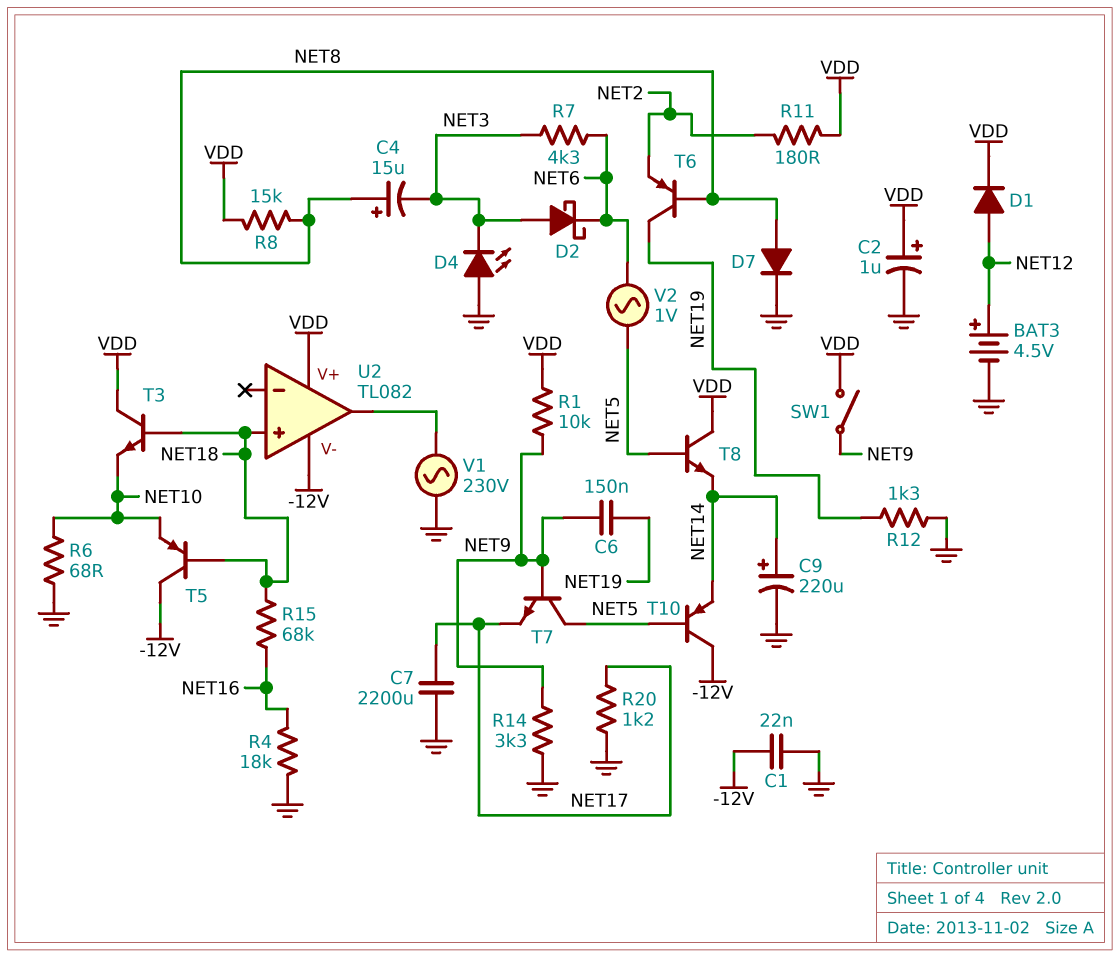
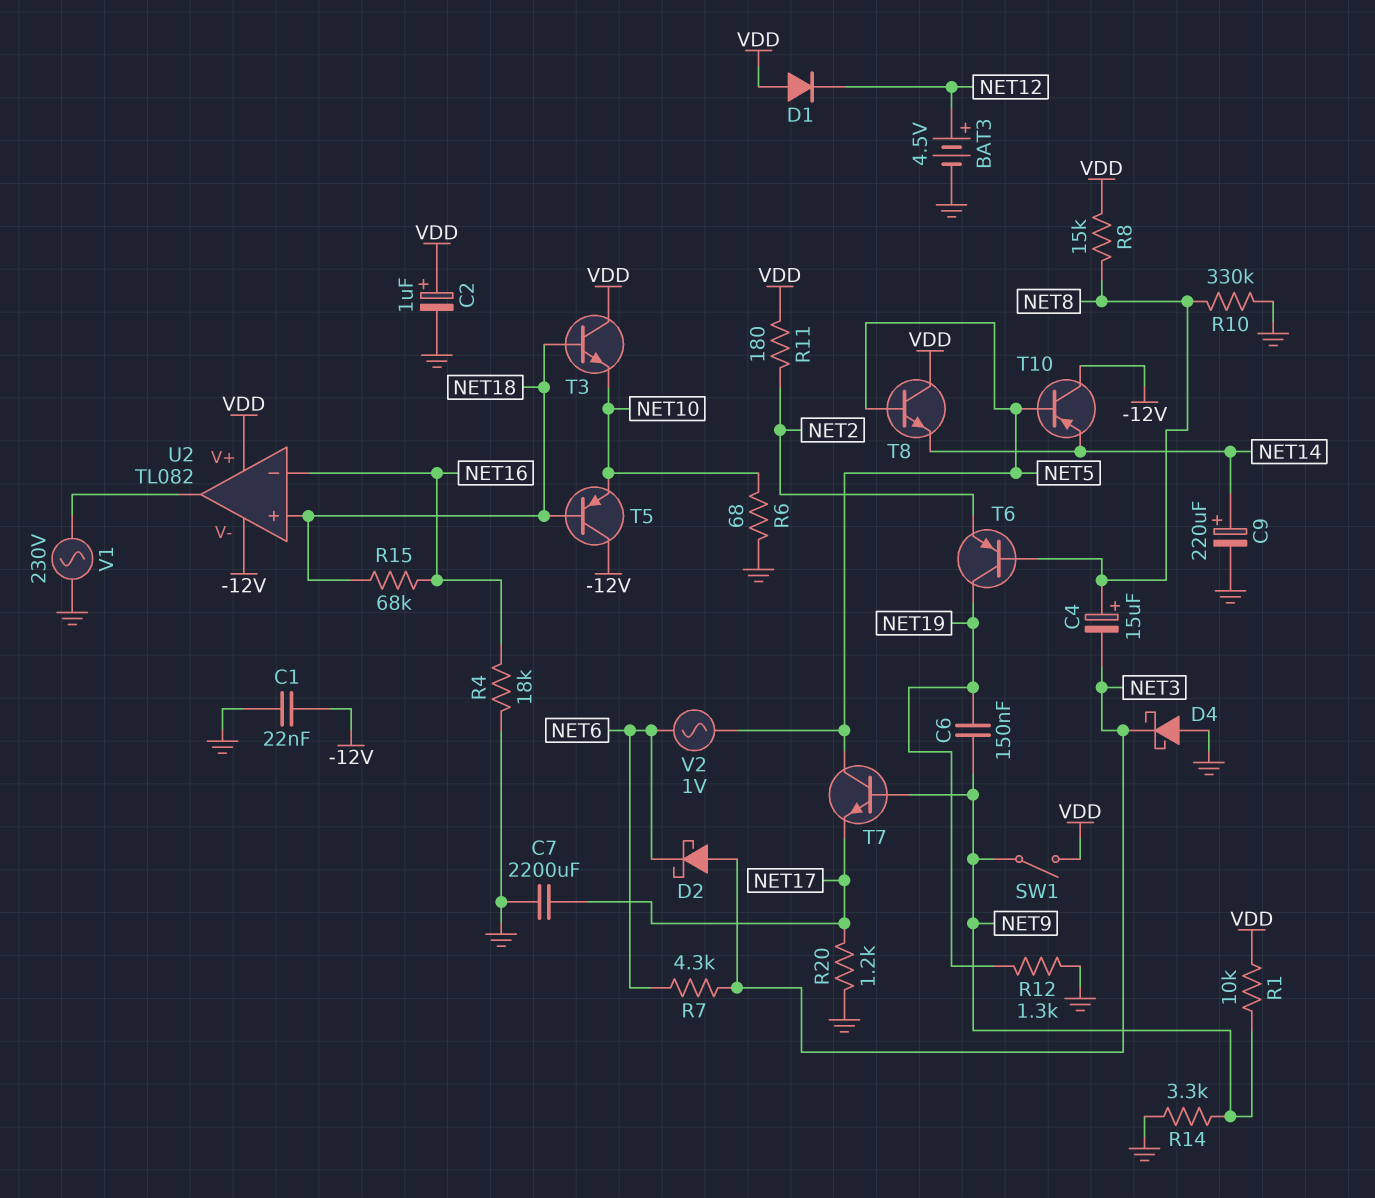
D1: diode (A NET12, K VDD) -> diode (A VDD, K NET12)
D4: LED (A GND, K NET3) -> schottky (A GND, K NET3)
D7: diode (A NET8, K GND) -> none
R10: none -> 330k (GND, NET8)
U2 pin in-: none -> NET16

